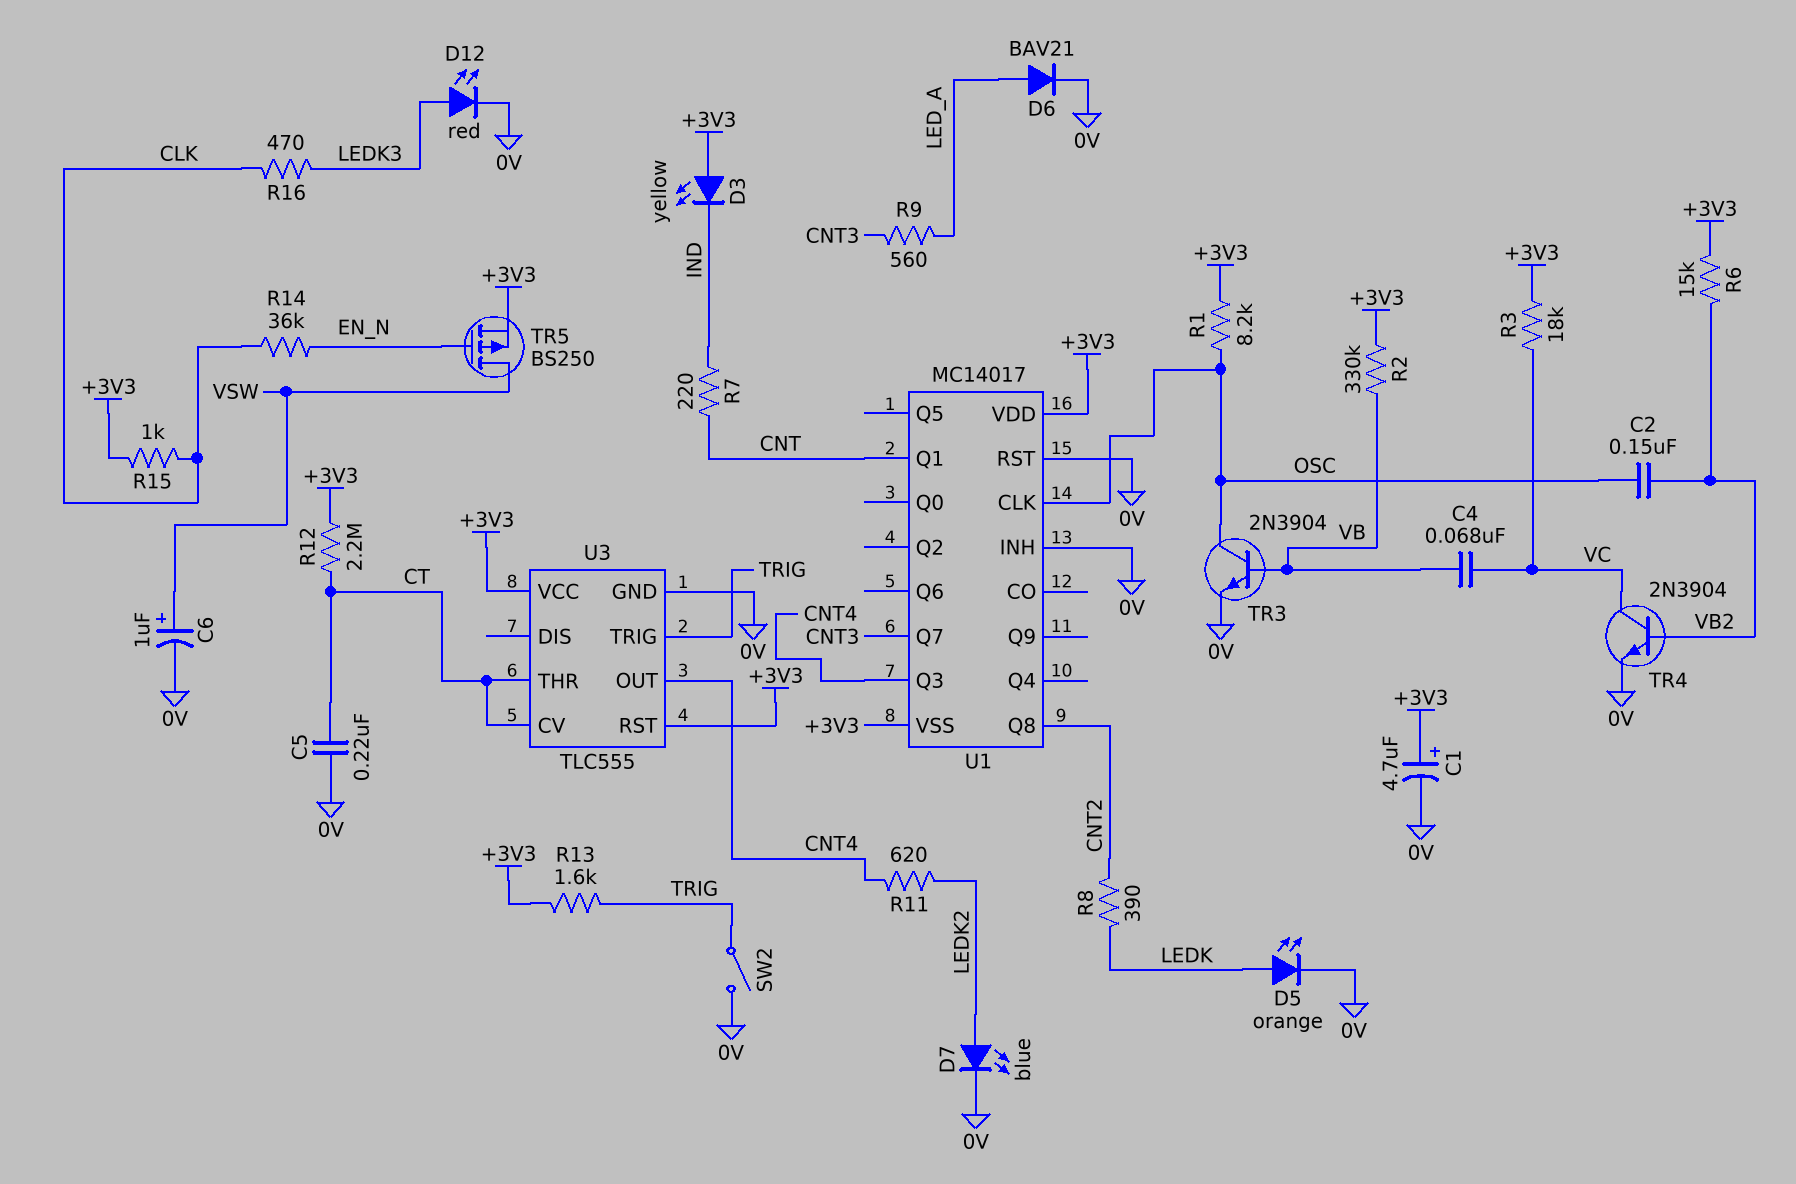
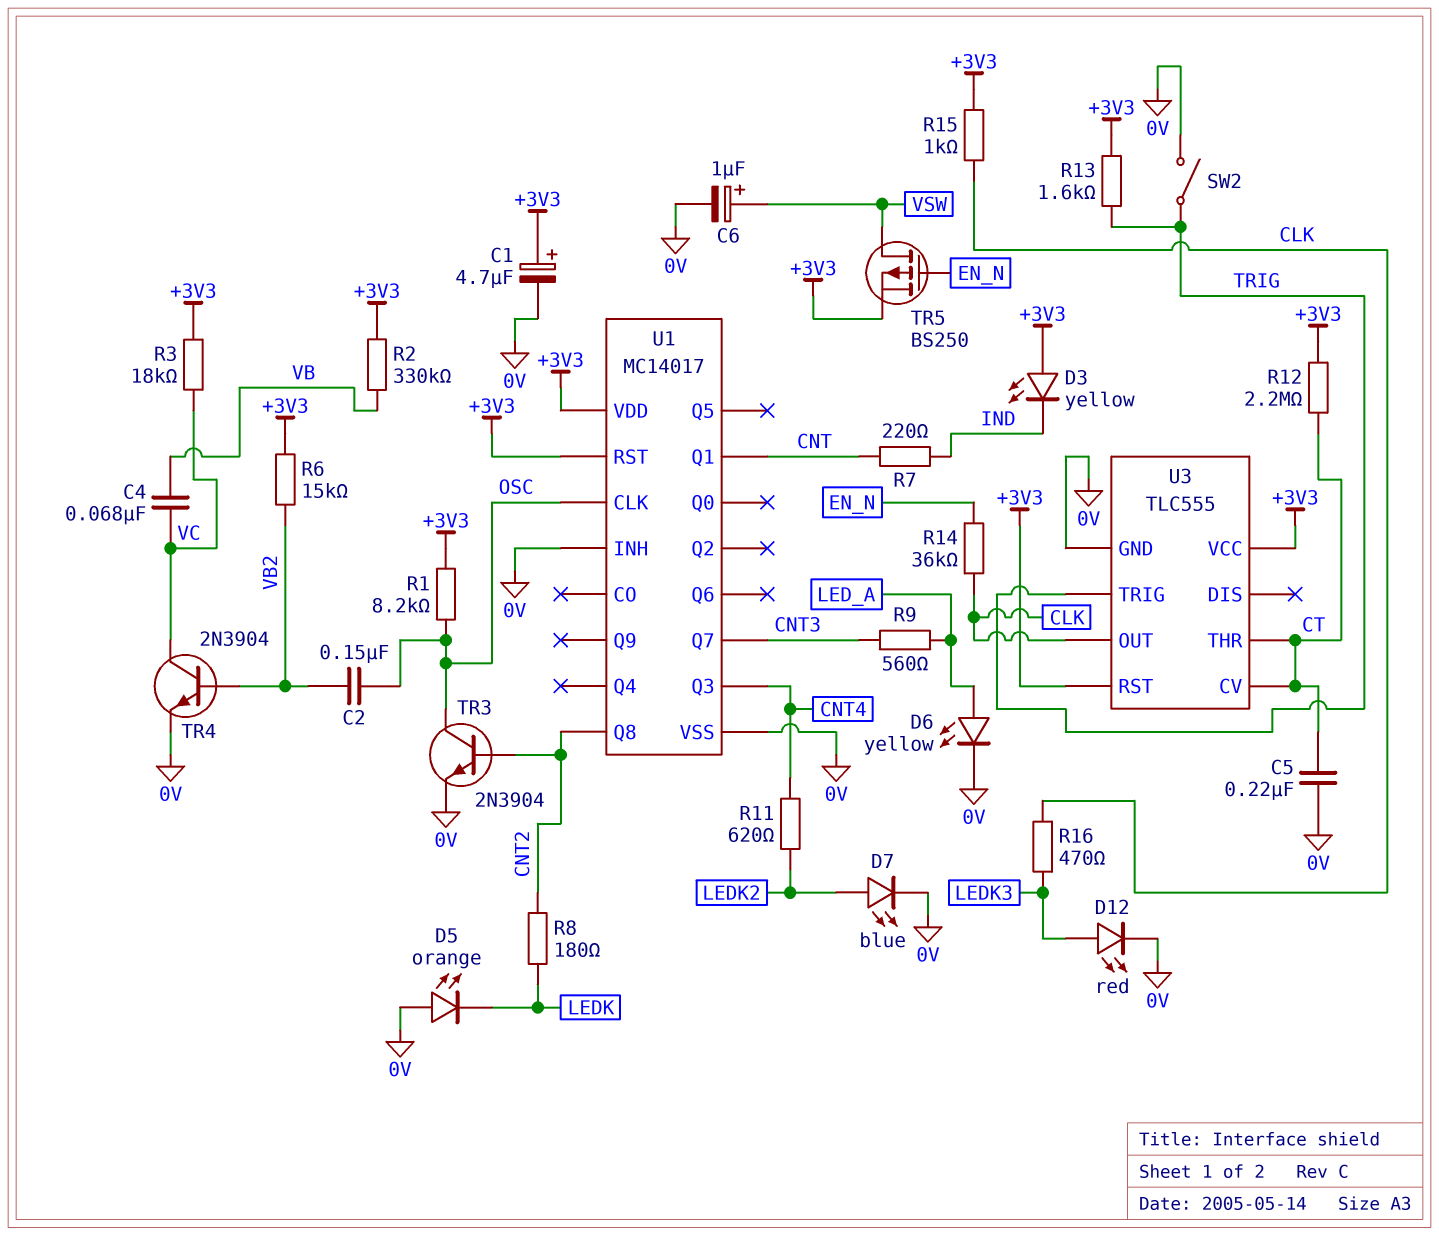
D5: LED orange (A LEDK, K 0V) -> LED orange (A 0V, K LEDK)
D6: diode BAV21 (A LED_A, K 0V) -> LED yellow (A LED_A, K 0V)
R8: 390 (CNT2, LEDK) -> 180 (CNT2, LEDK)
TR3: NPN 2N3904 (B VB, C OSC, E 0V) -> NPN 2N3904 (B CNT2, C OSC, E 0V)
U1 pin RST: 0V -> +3V3
U1 pin VSS: +3V3 -> 0V
U3 pin OUT: CNT4 -> CLK

